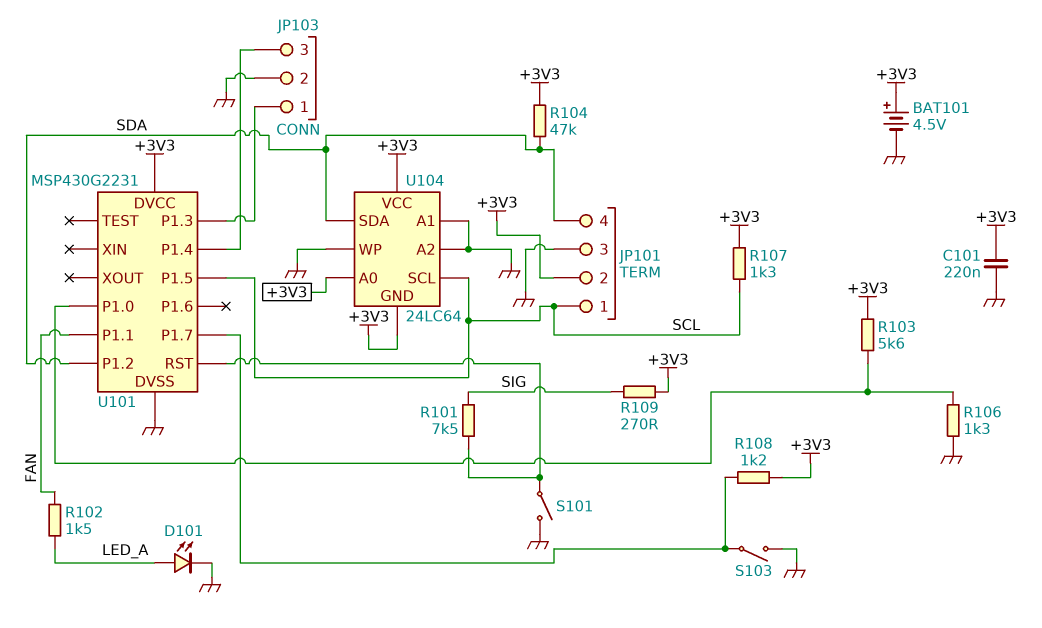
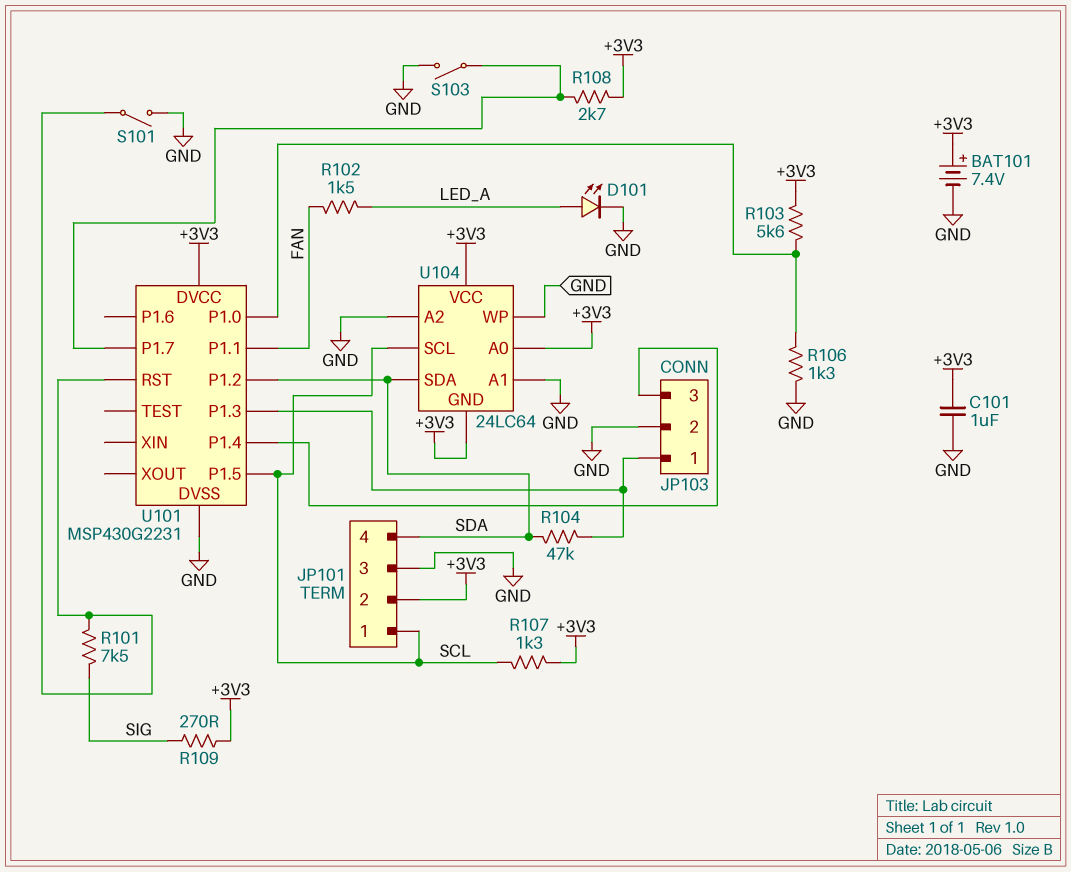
BAT101: 4.5V (plus +3V3, minus GND) -> 7.4V (plus +3V3, minus GND)
C101: 220nF (+3V3, GND) -> 1uF (+3V3, GND)
R104: 47k (+3V3, SDA) -> 47k (JP103/1, SDA)
R108: 1.2k (+3V3, U101/P1.7) -> 2.7k (+3V3, U101/P1.7)

